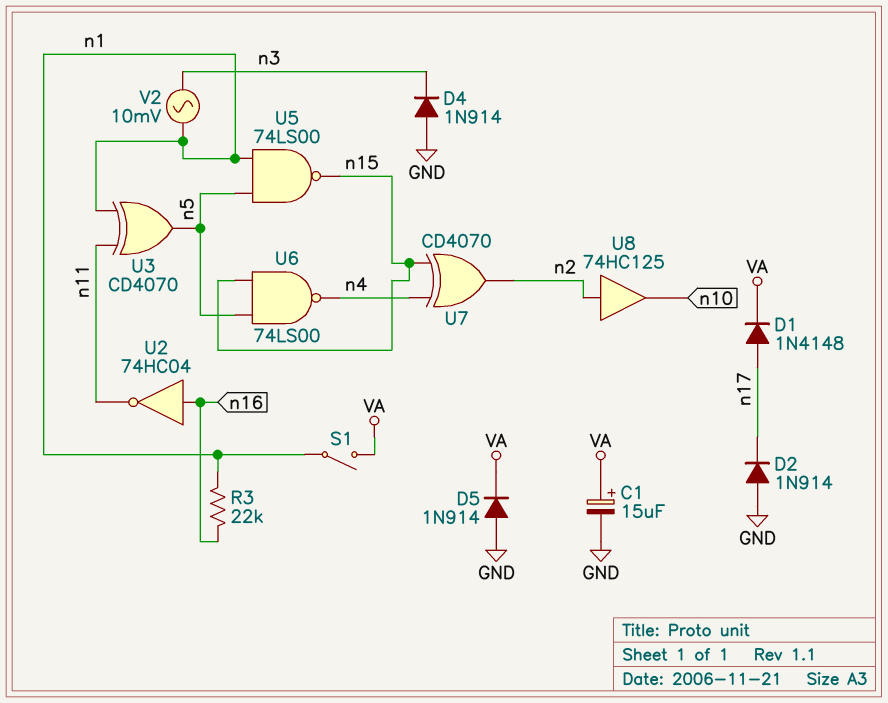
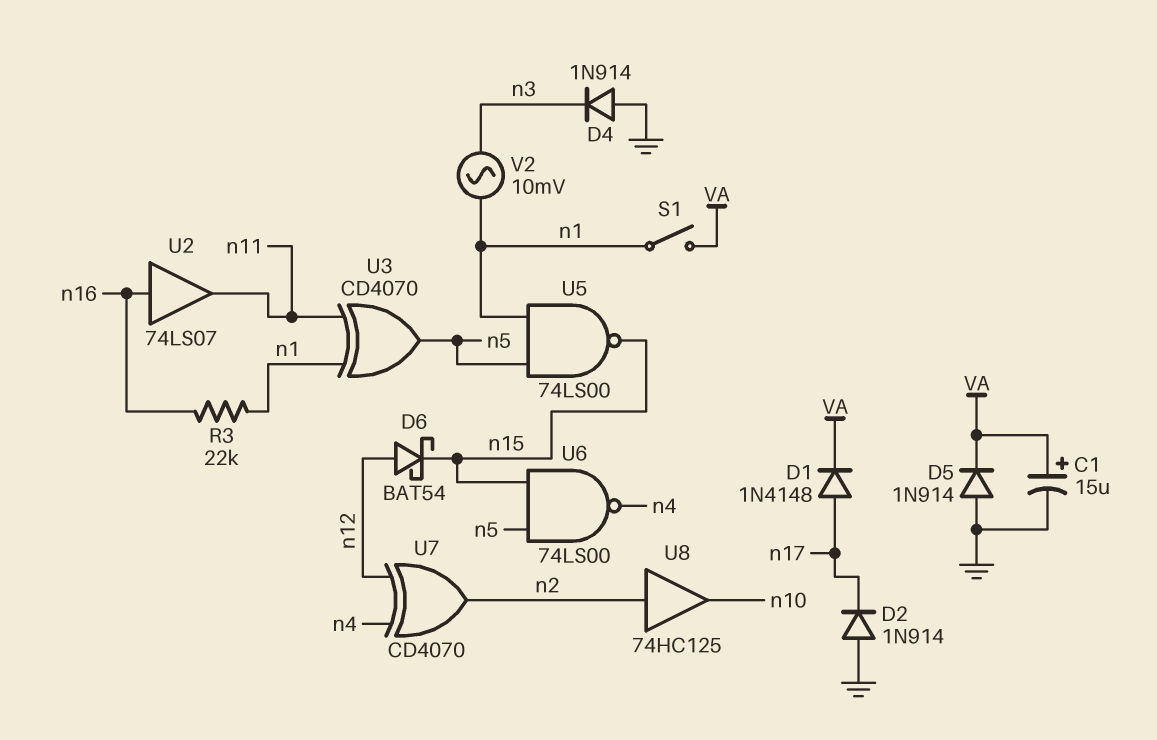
D6: none -> schottky BAT54 (A n12, K n15)
U2: NOT 74HC04 (in n16, out n11) -> buffer 74LS07 (in n16, out n11)
U7: XOR CD4070 (in n4, in n15, out n2) -> XOR CD4070 (in n4, in n12, out n2)

